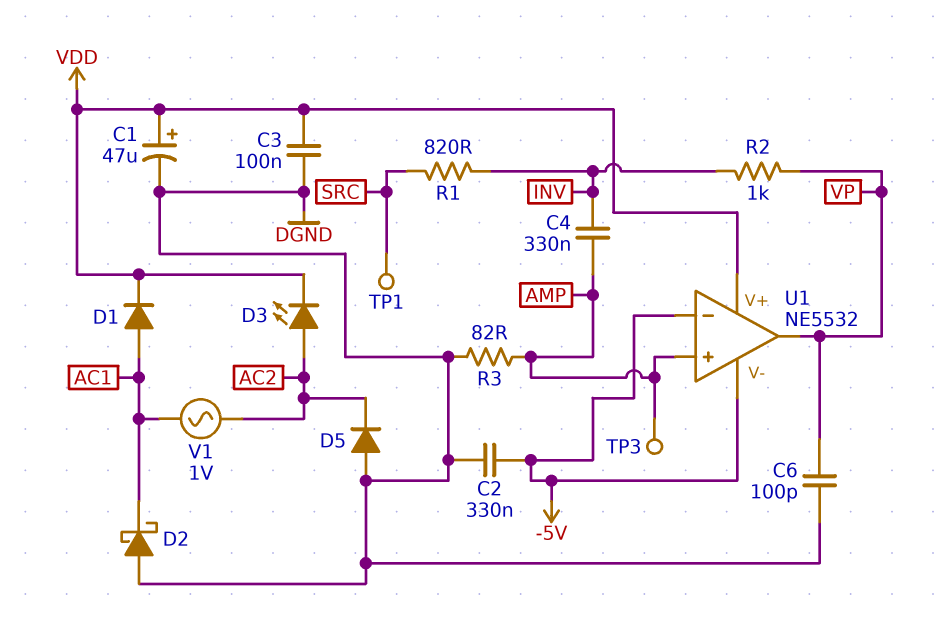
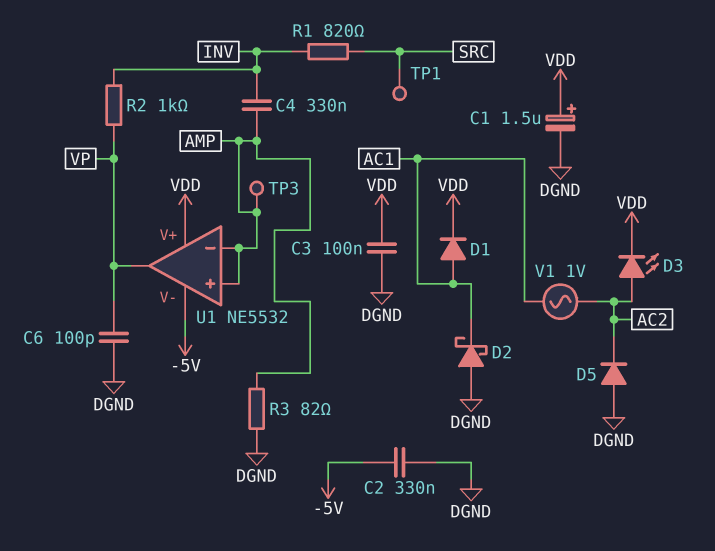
C1: 47uF (plus VDD, minus DGND) -> 1.5uF (plus VDD, minus DGND)
U1 pin in-: -5V -> AMP

